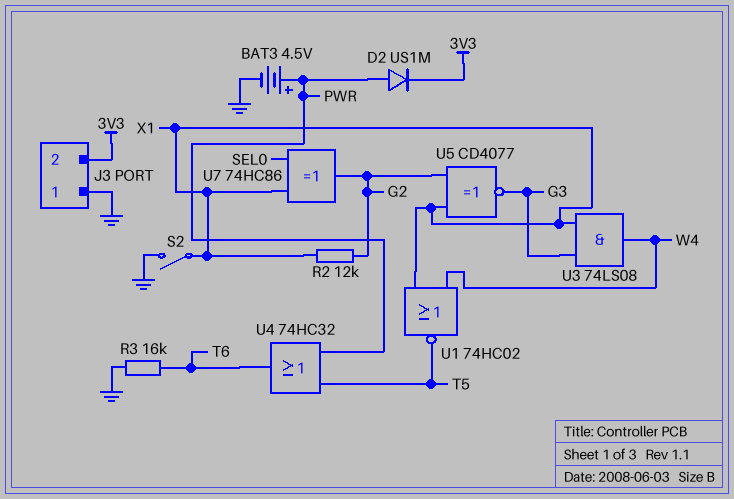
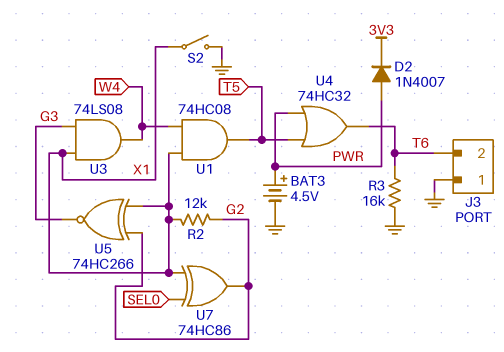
D2: diode US1M (A PWR, K 3V3) -> diode 1N4007 (A PWR, K 3V3)
J3 pin 2: 3V3 -> T6
U1: NOR 74HC02 (in W4, in X1, out T5) -> AND 74HC08 (in W4, in X1, out T5)
U5: XNOR CD4077 (in G2, in X1, out G3) -> XNOR 74HC266 (in G2, in X1, out G3)

